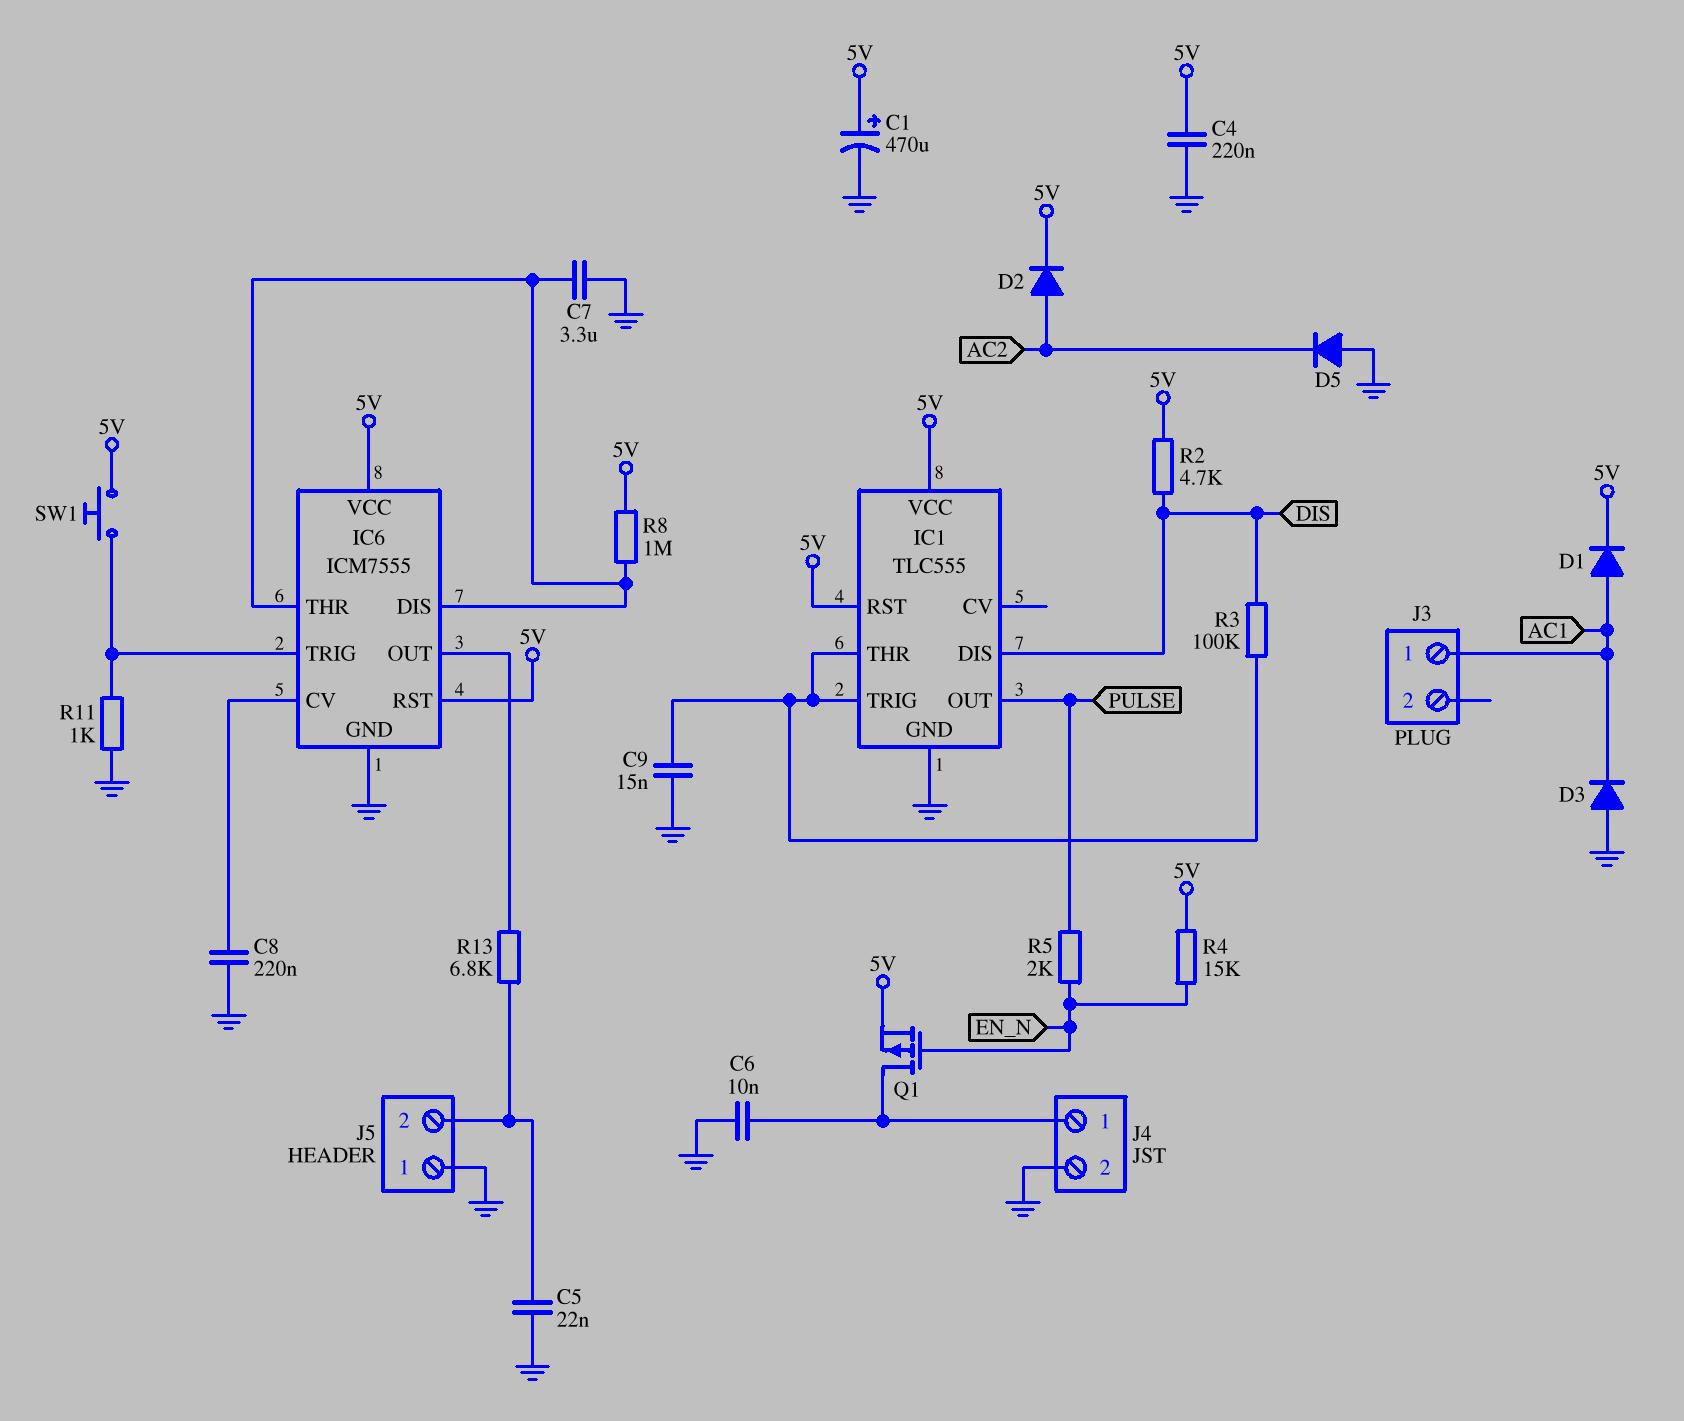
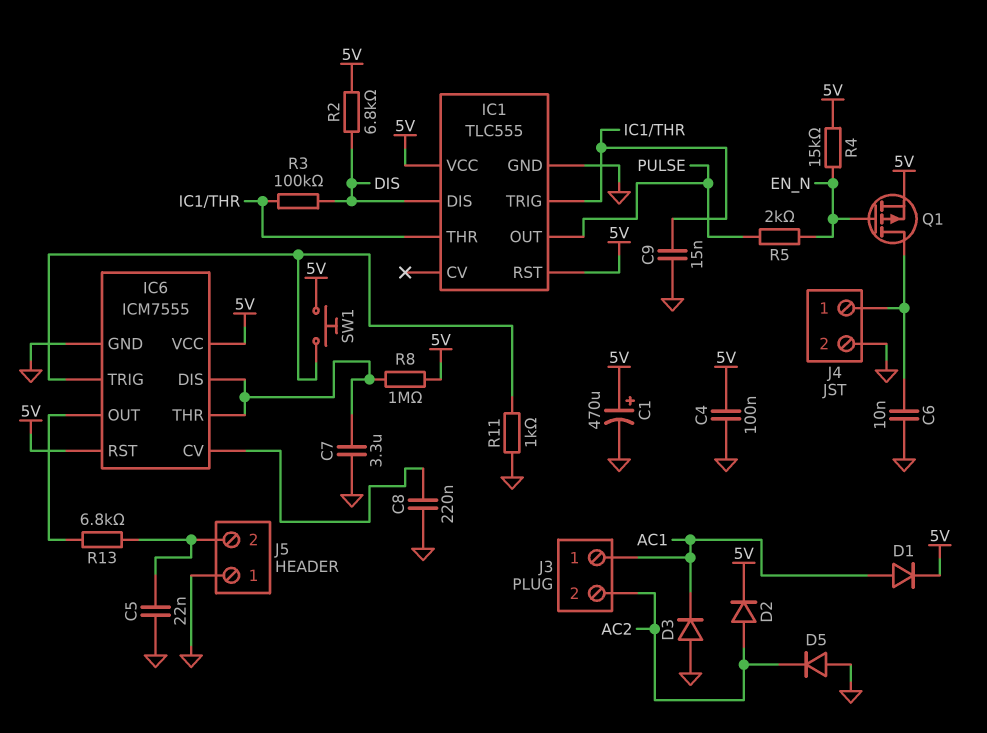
C4: 220nF (5V, GND) -> 100nF (5V, GND)
J3 pin 2: none -> AC2
R2: 4.7k (5V, DIS) -> 6.8k (5V, DIS)

